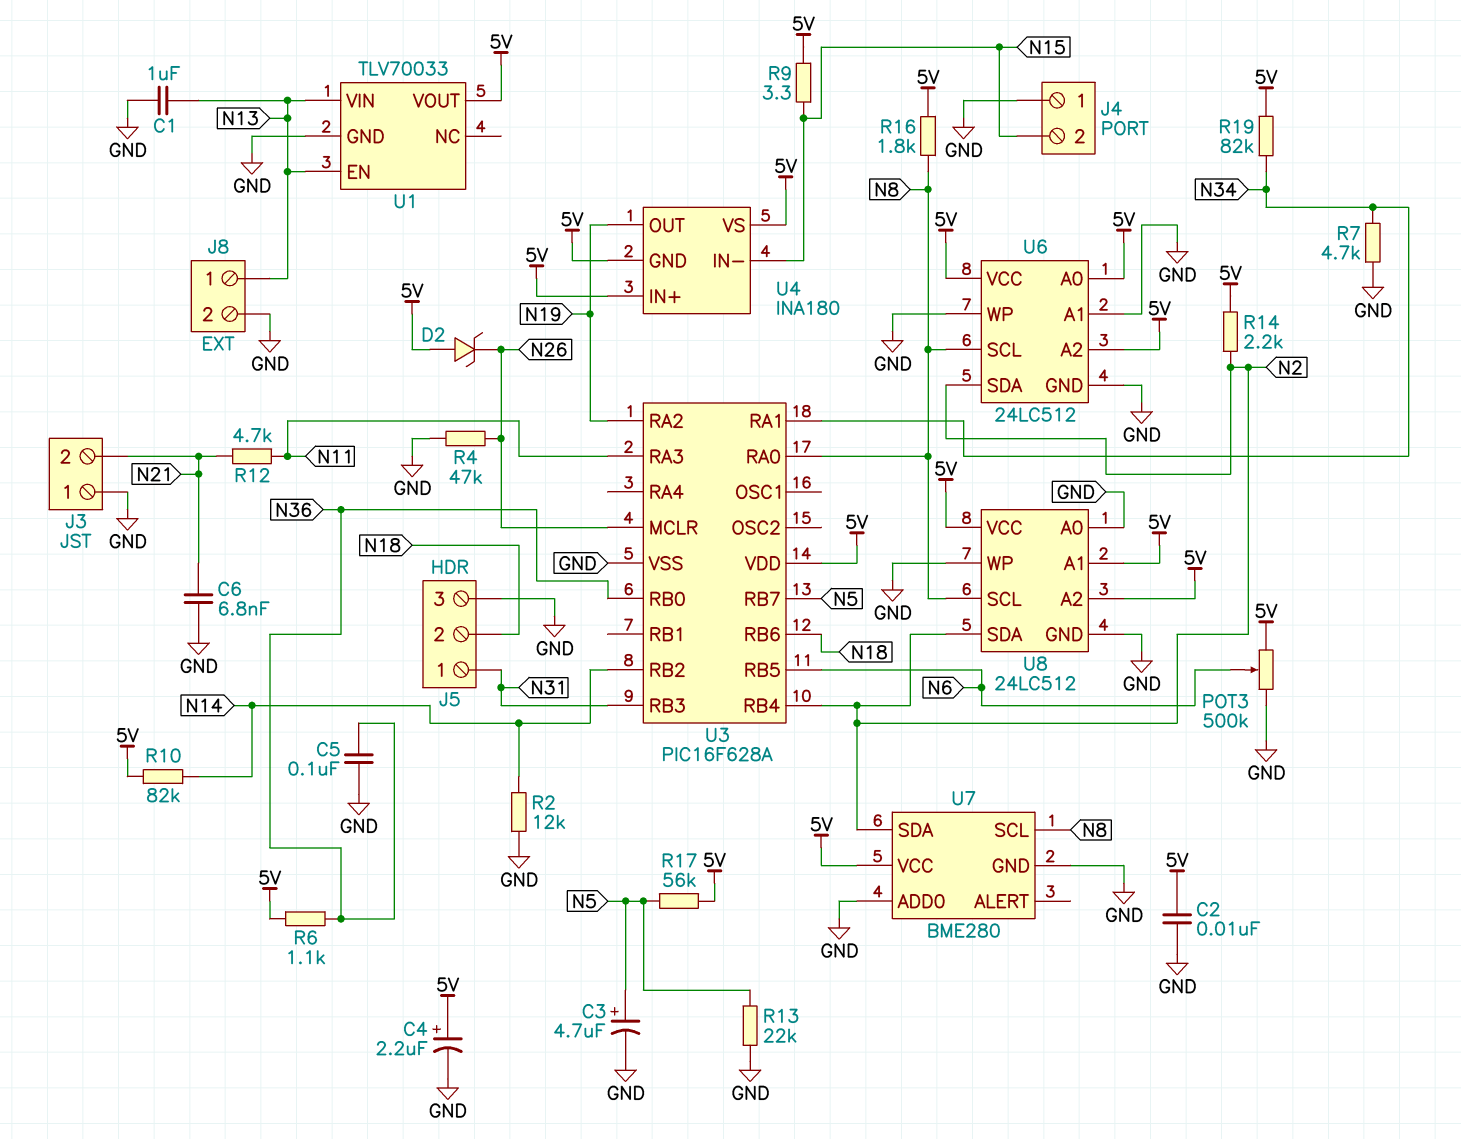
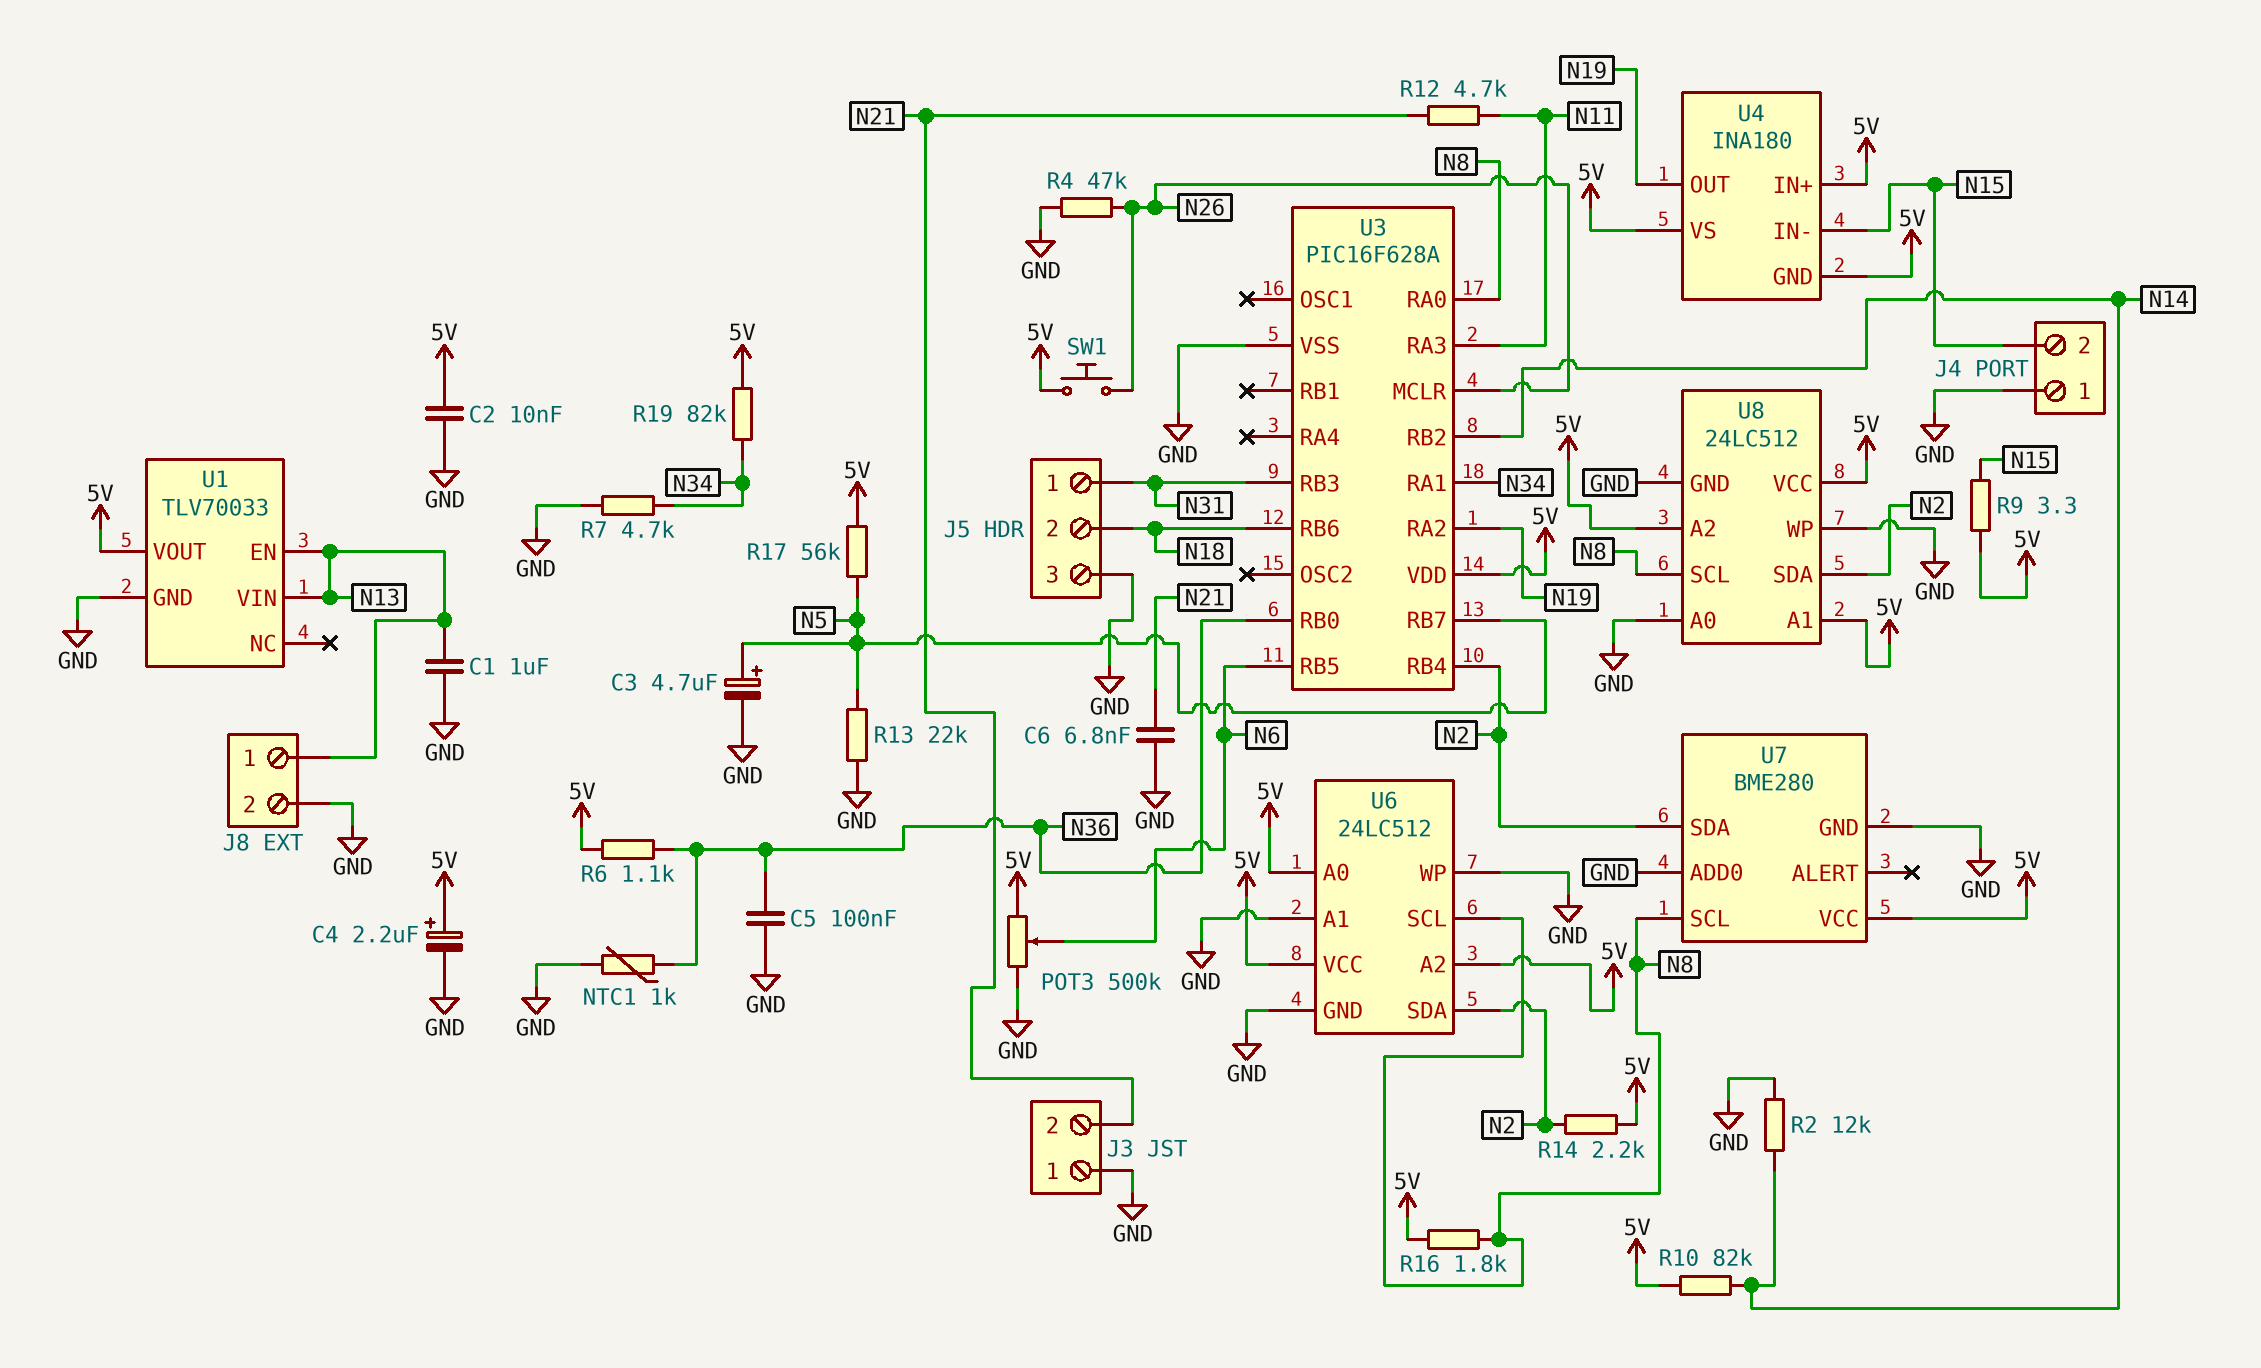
D2: zener (A 5V, K N26) -> none
NTC1: none -> 1k (GND, N36)
SW1: none -> button (5V, N26)

